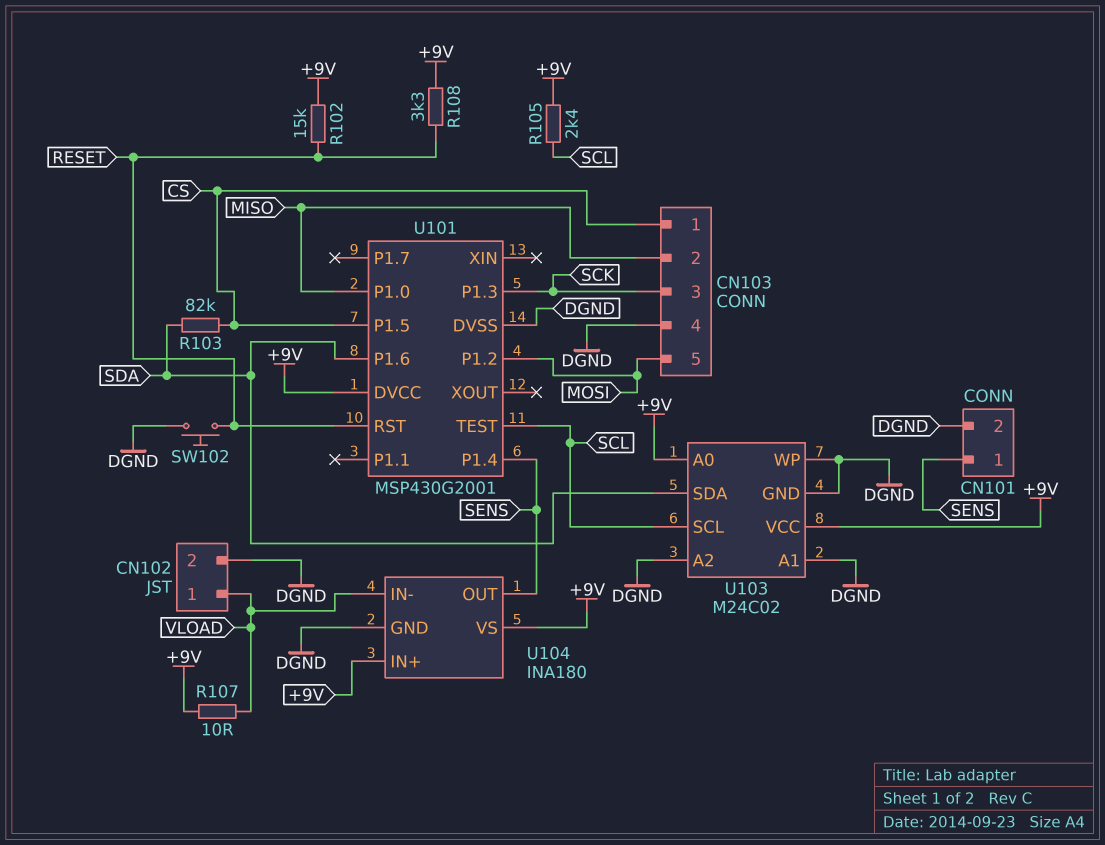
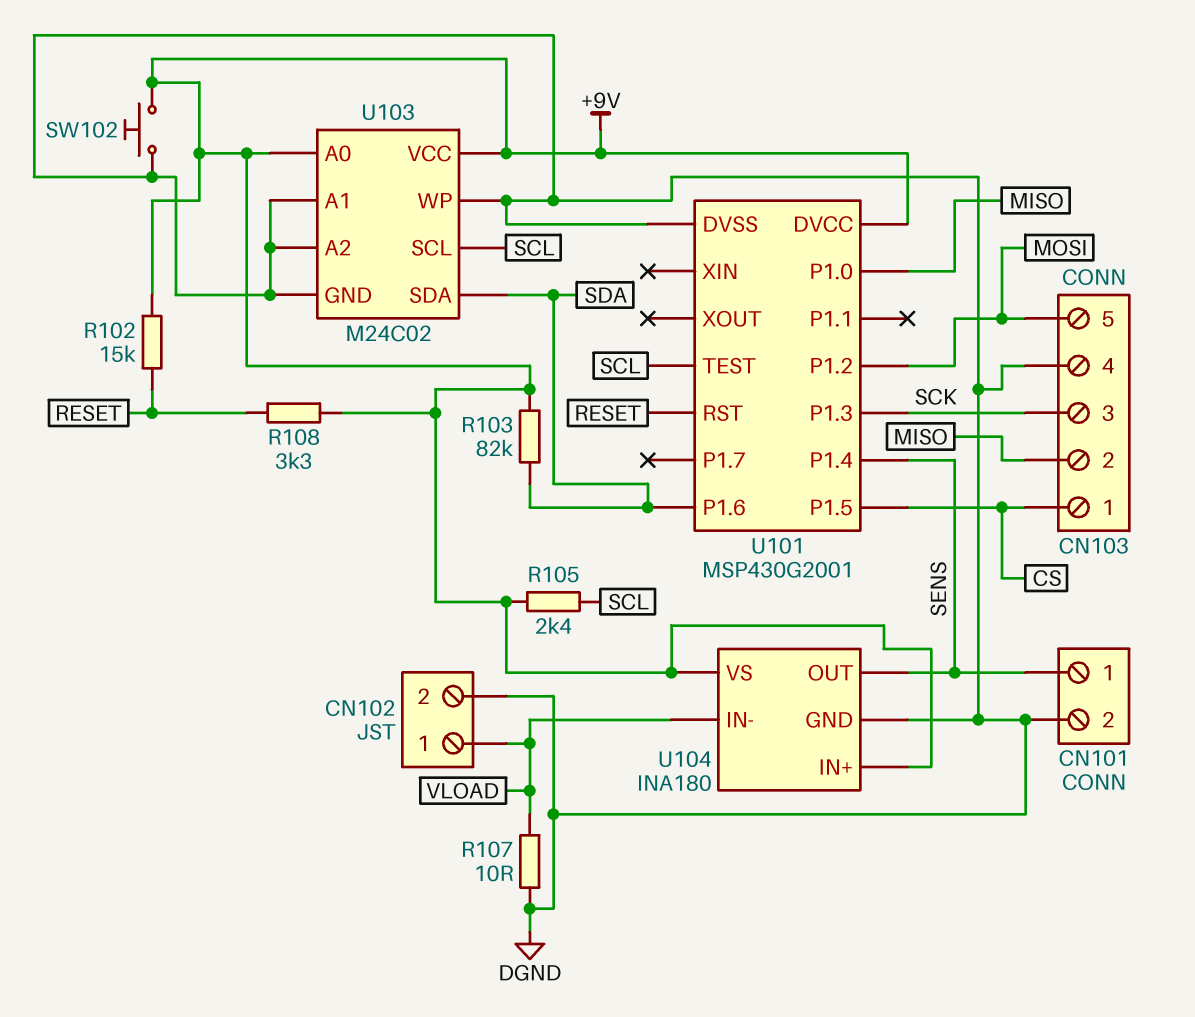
R103: 82k (CS, SDA) -> 82k (+9V, SDA)
R107: 10 (+9V, VLOAD) -> 10 (DGND, VLOAD)
SW102: button (DGND, RESET) -> button (+9V, DGND)

